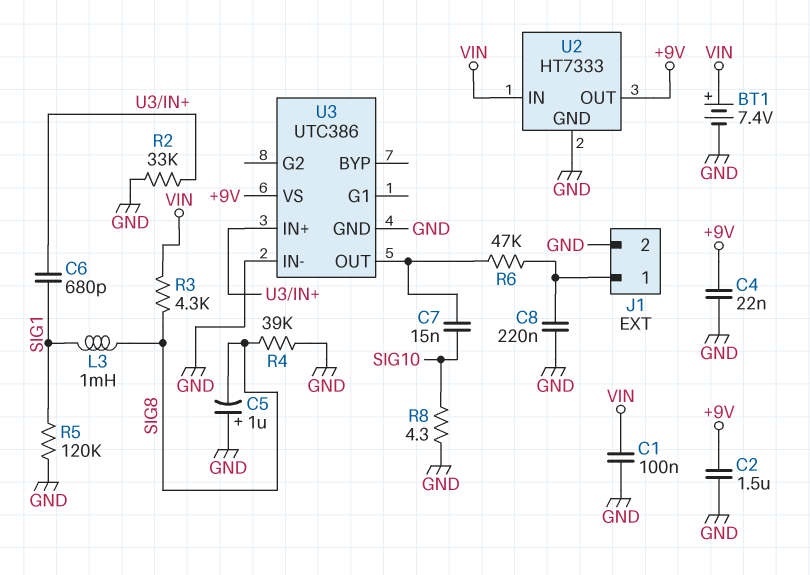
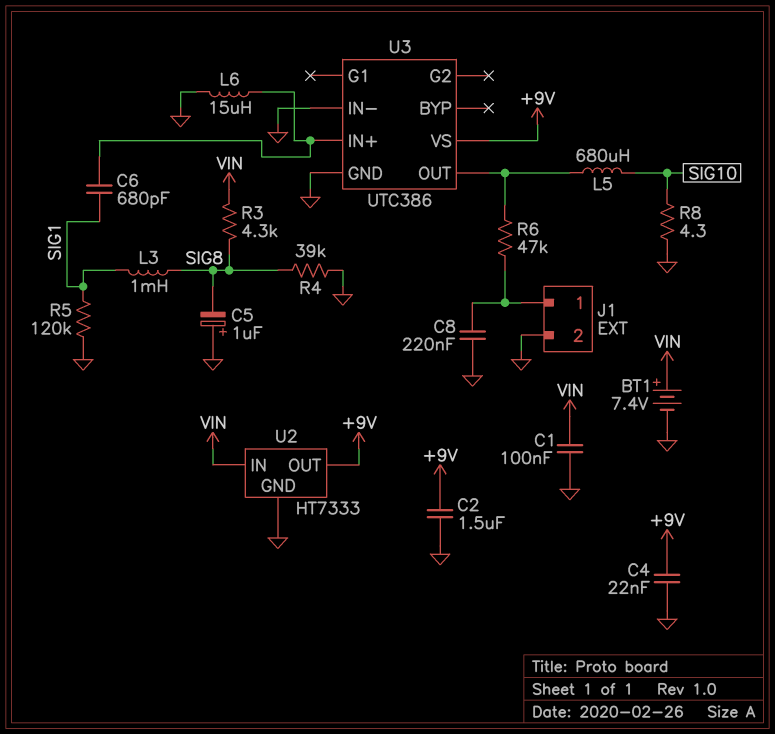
C7: 15nF (SIG10, U3/OUT) -> none
L5: none -> 680uH (SIG10, U3/OUT)
L6: none -> 15uH (GND, U3/IN+)
R2: 33k (GND, U3/IN+) -> none

